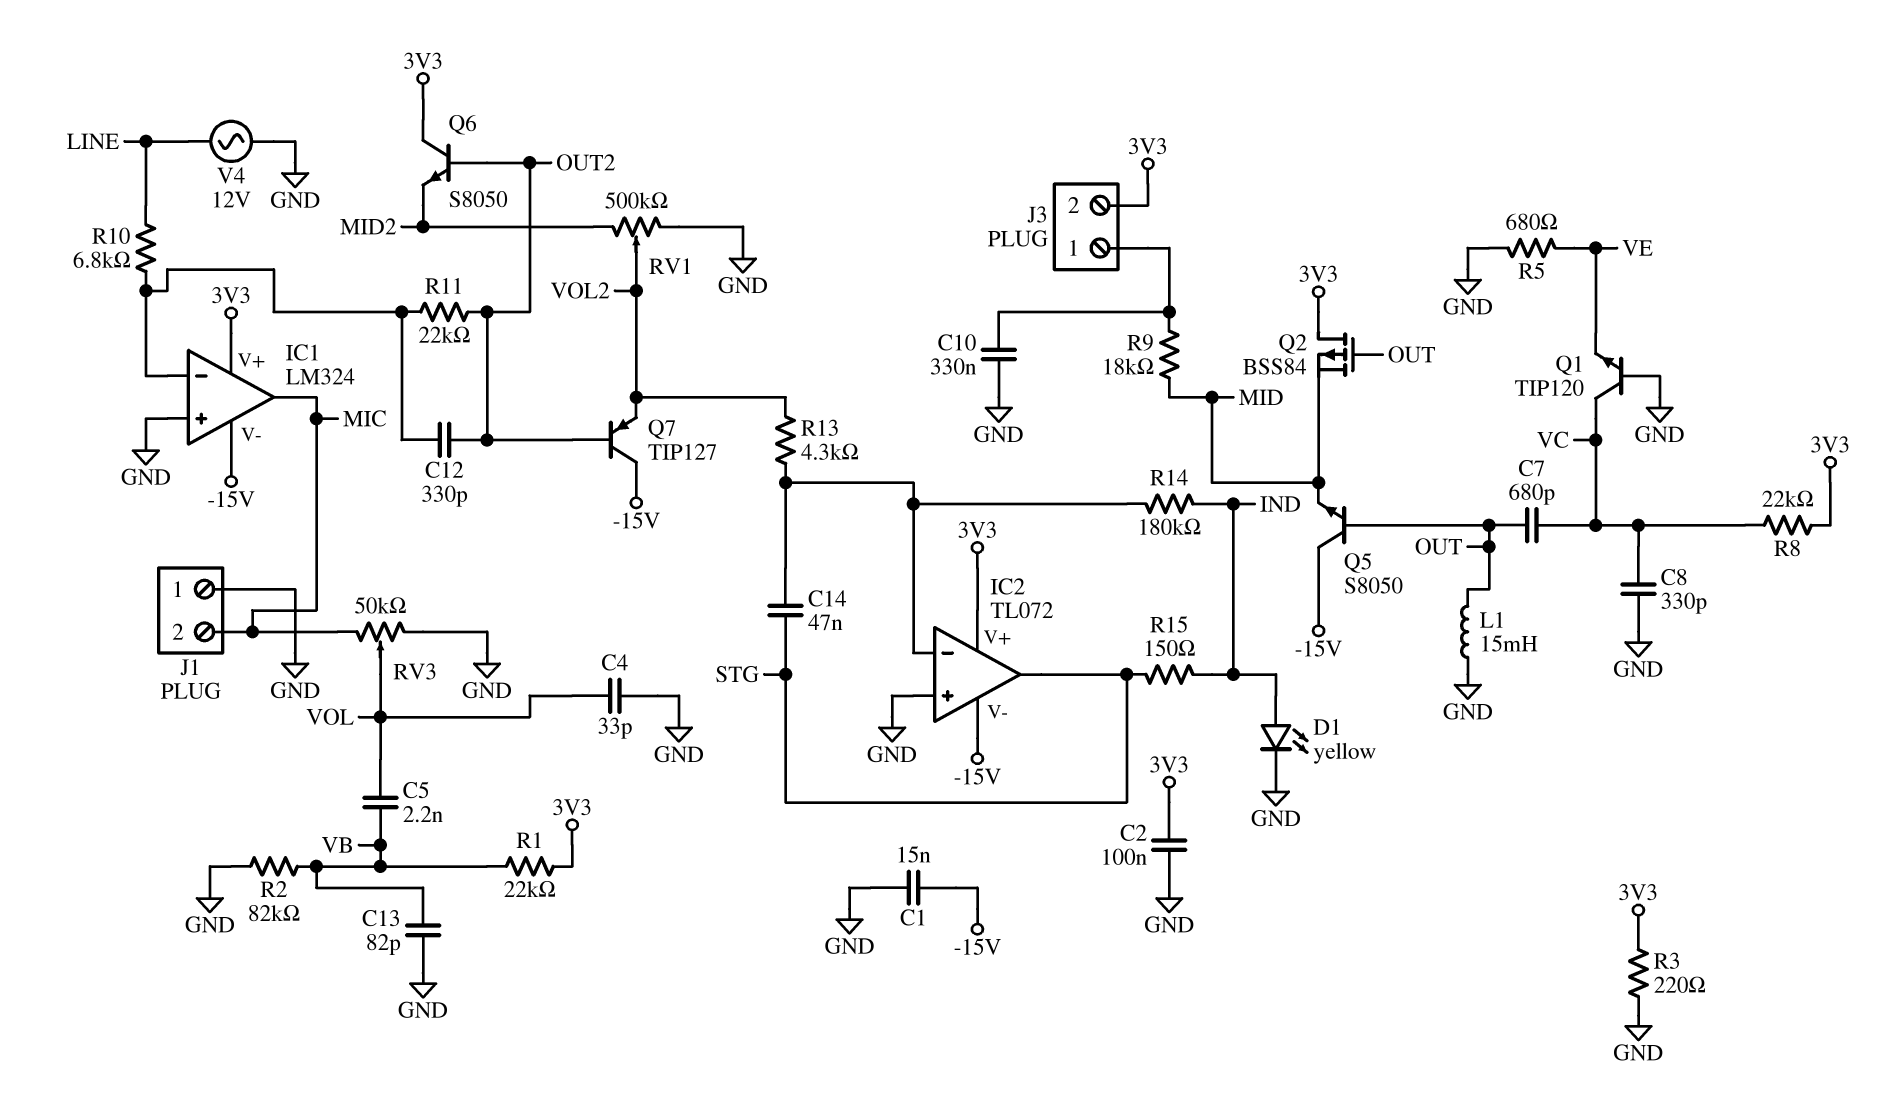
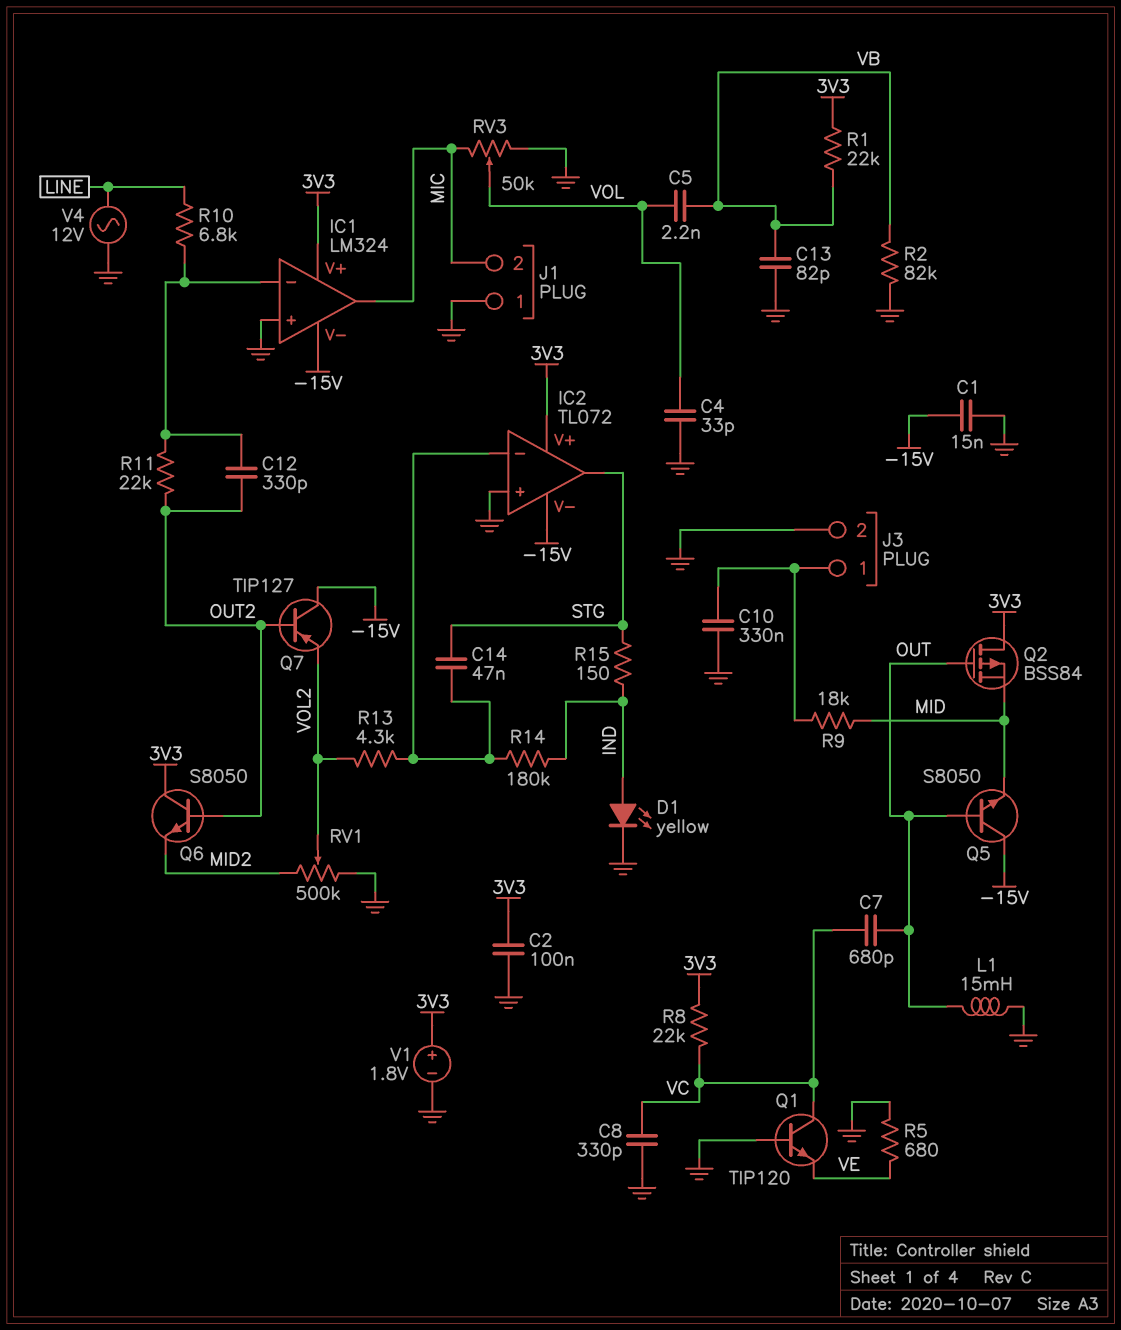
J3 pin 2: 3V3 -> GND
R3: 220 (3V3, GND) -> none
V1: none -> 1.8V (plus 3V3, minus GND)

